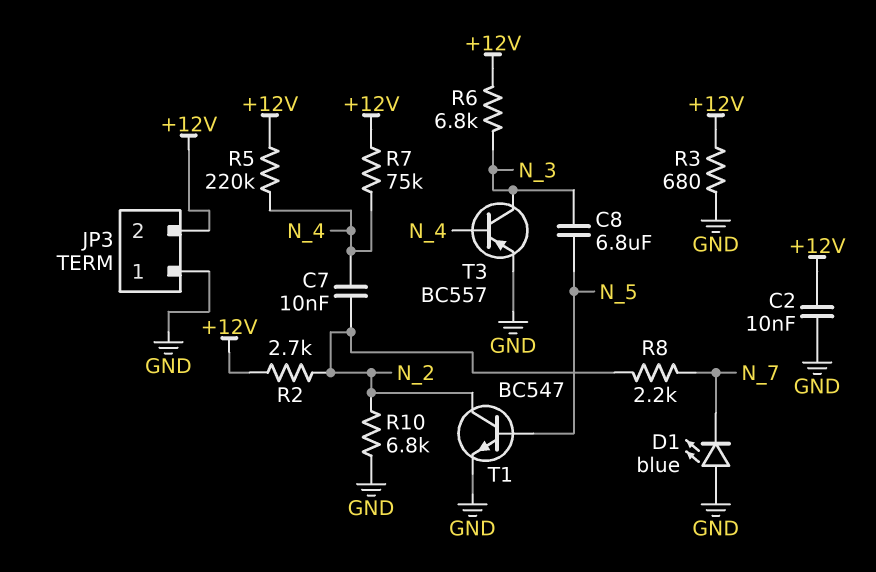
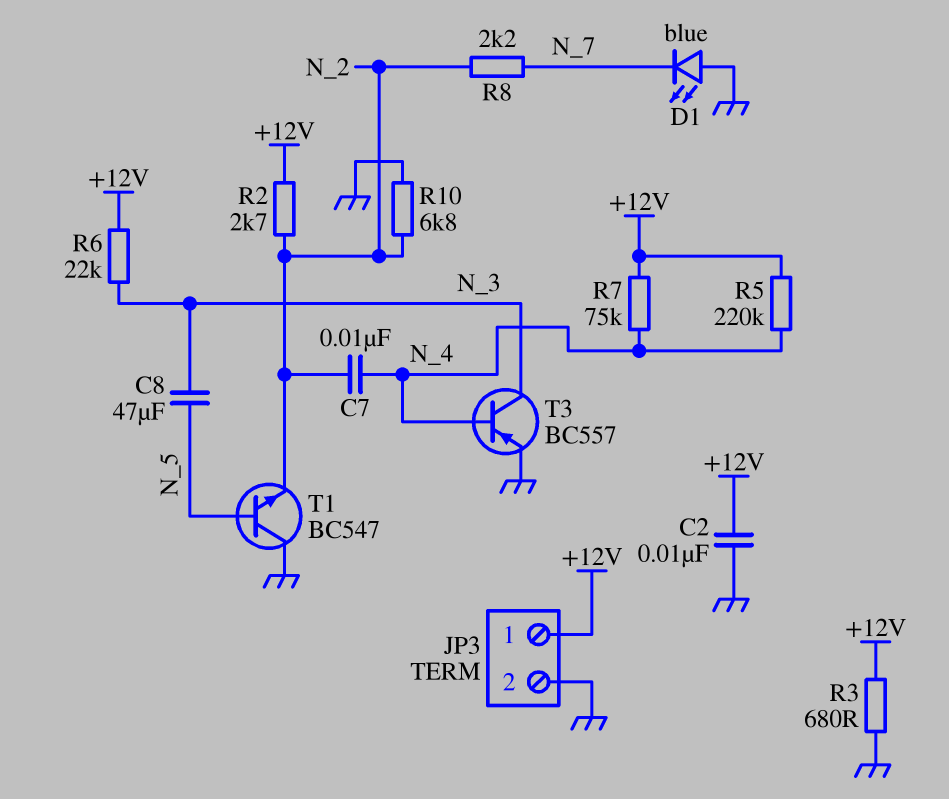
C8: 6.8uF (N_3, N_5) -> 47uF (N_3, N_5)
JP3 pin 1: GND -> +12V
JP3 pin 2: +12V -> GND
R6: 6.8k (+12V, N_3) -> 22k (+12V, N_3)
T1: NPN BC547 (B N_5, C N_2, E GND) -> NPN BC547 (B N_5, C GND, E N_2)

